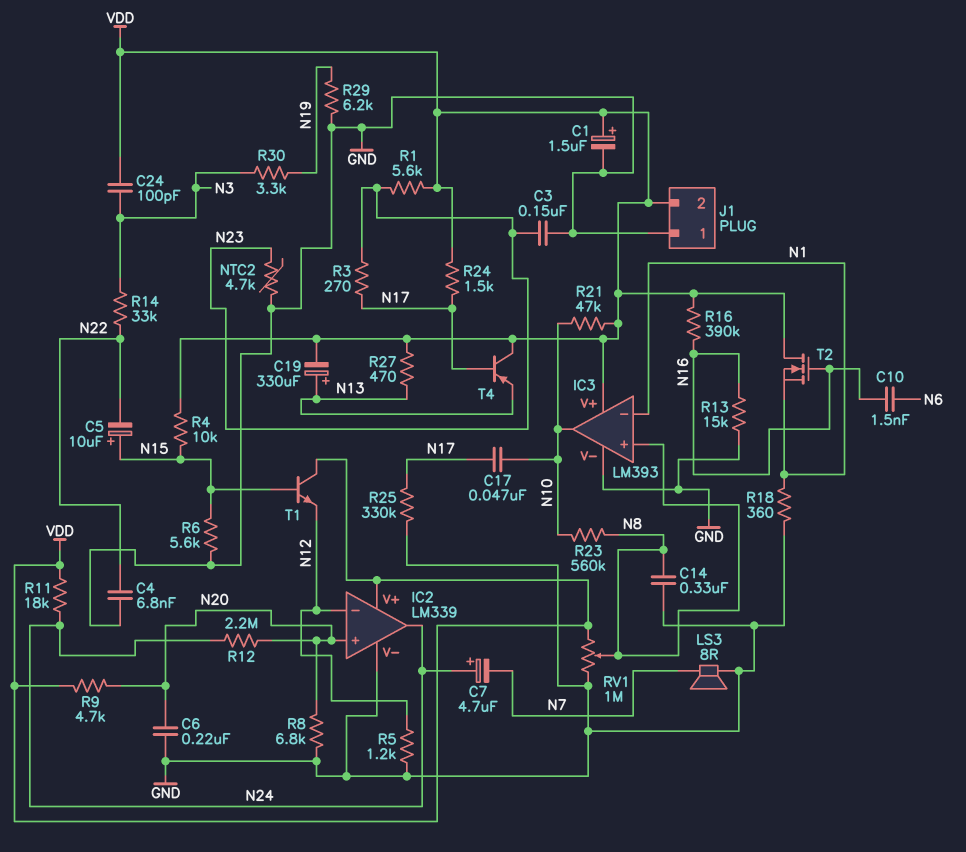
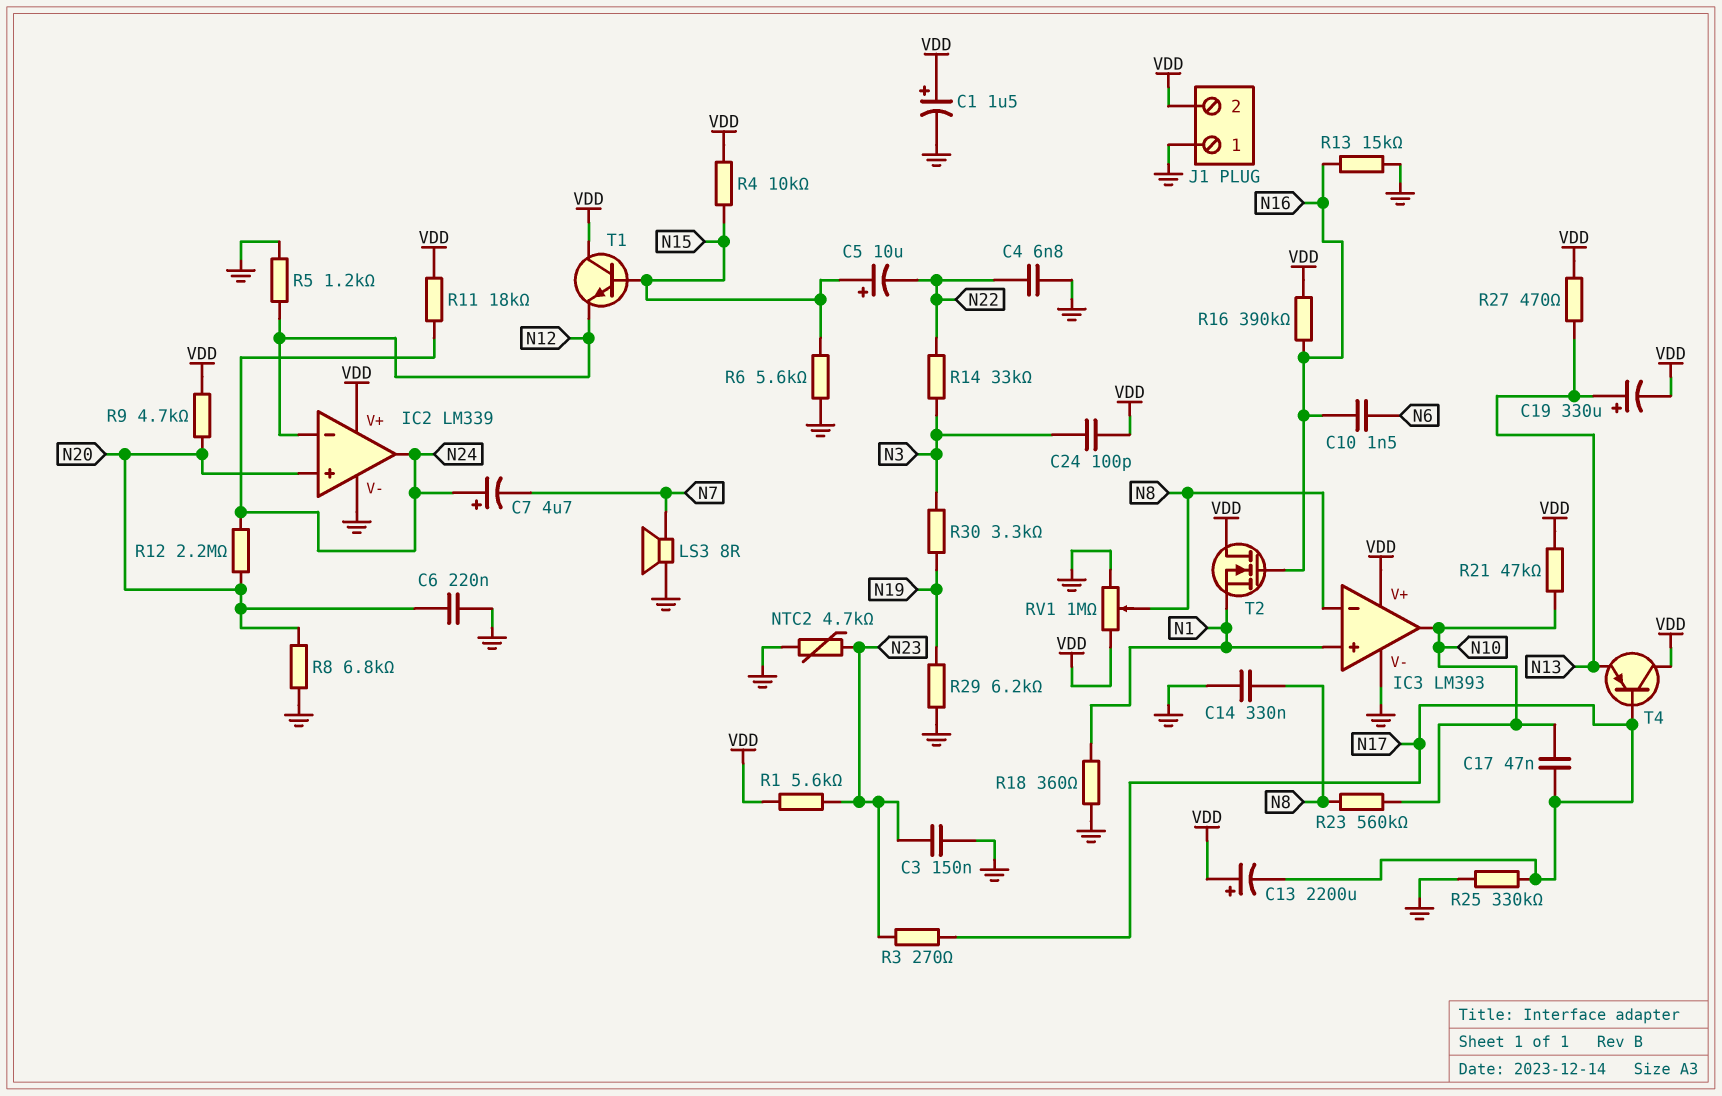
C13: none -> 2200uF (plus VDD, minus N17)
IC3 pin in+: N8 -> N1
IC3 pin in-: N1 -> N8
R24: 1.5k (N17, VDD) -> none

